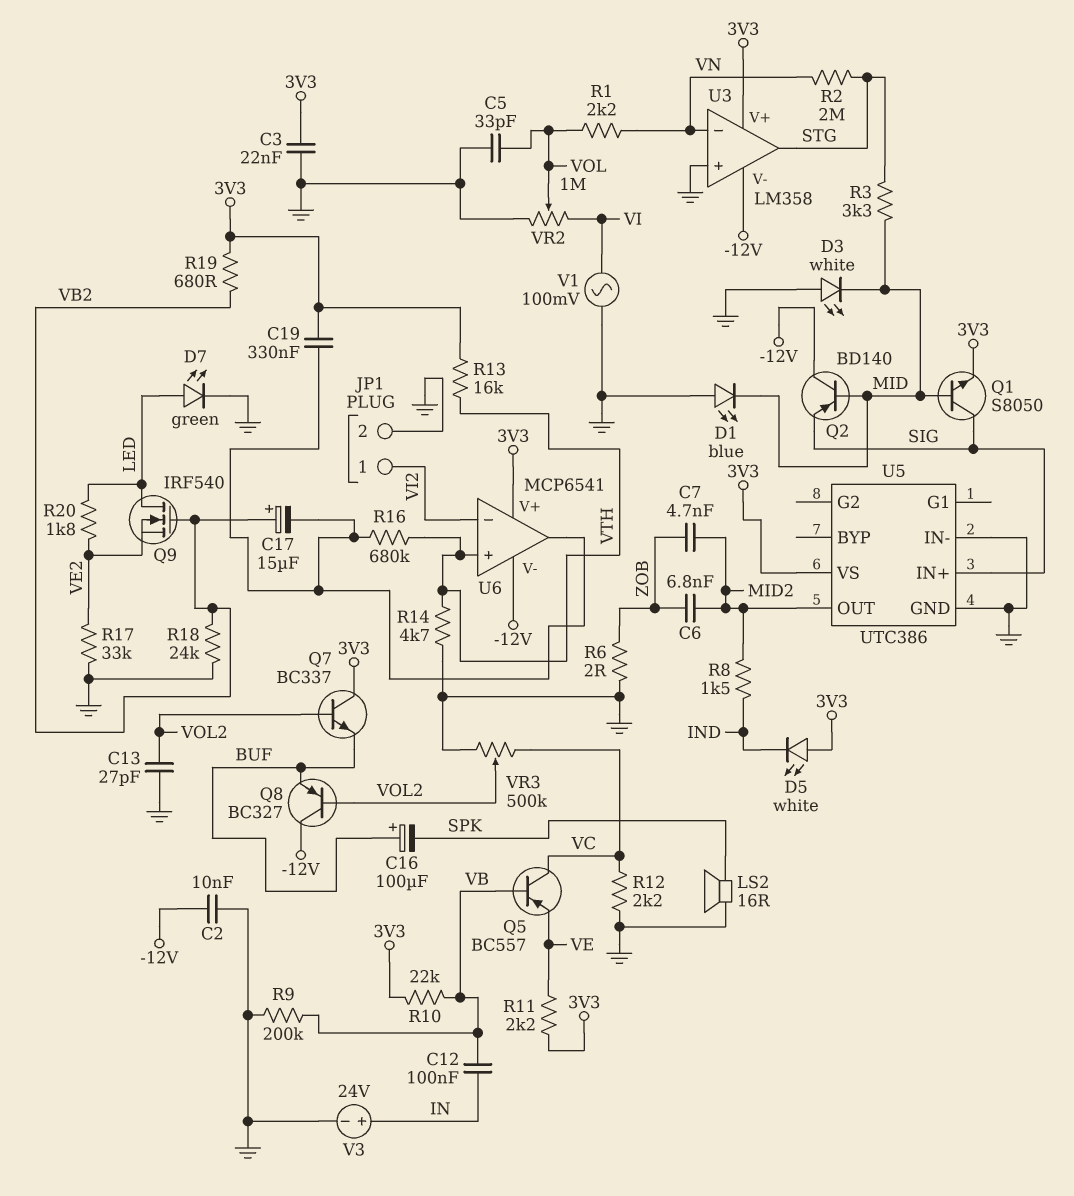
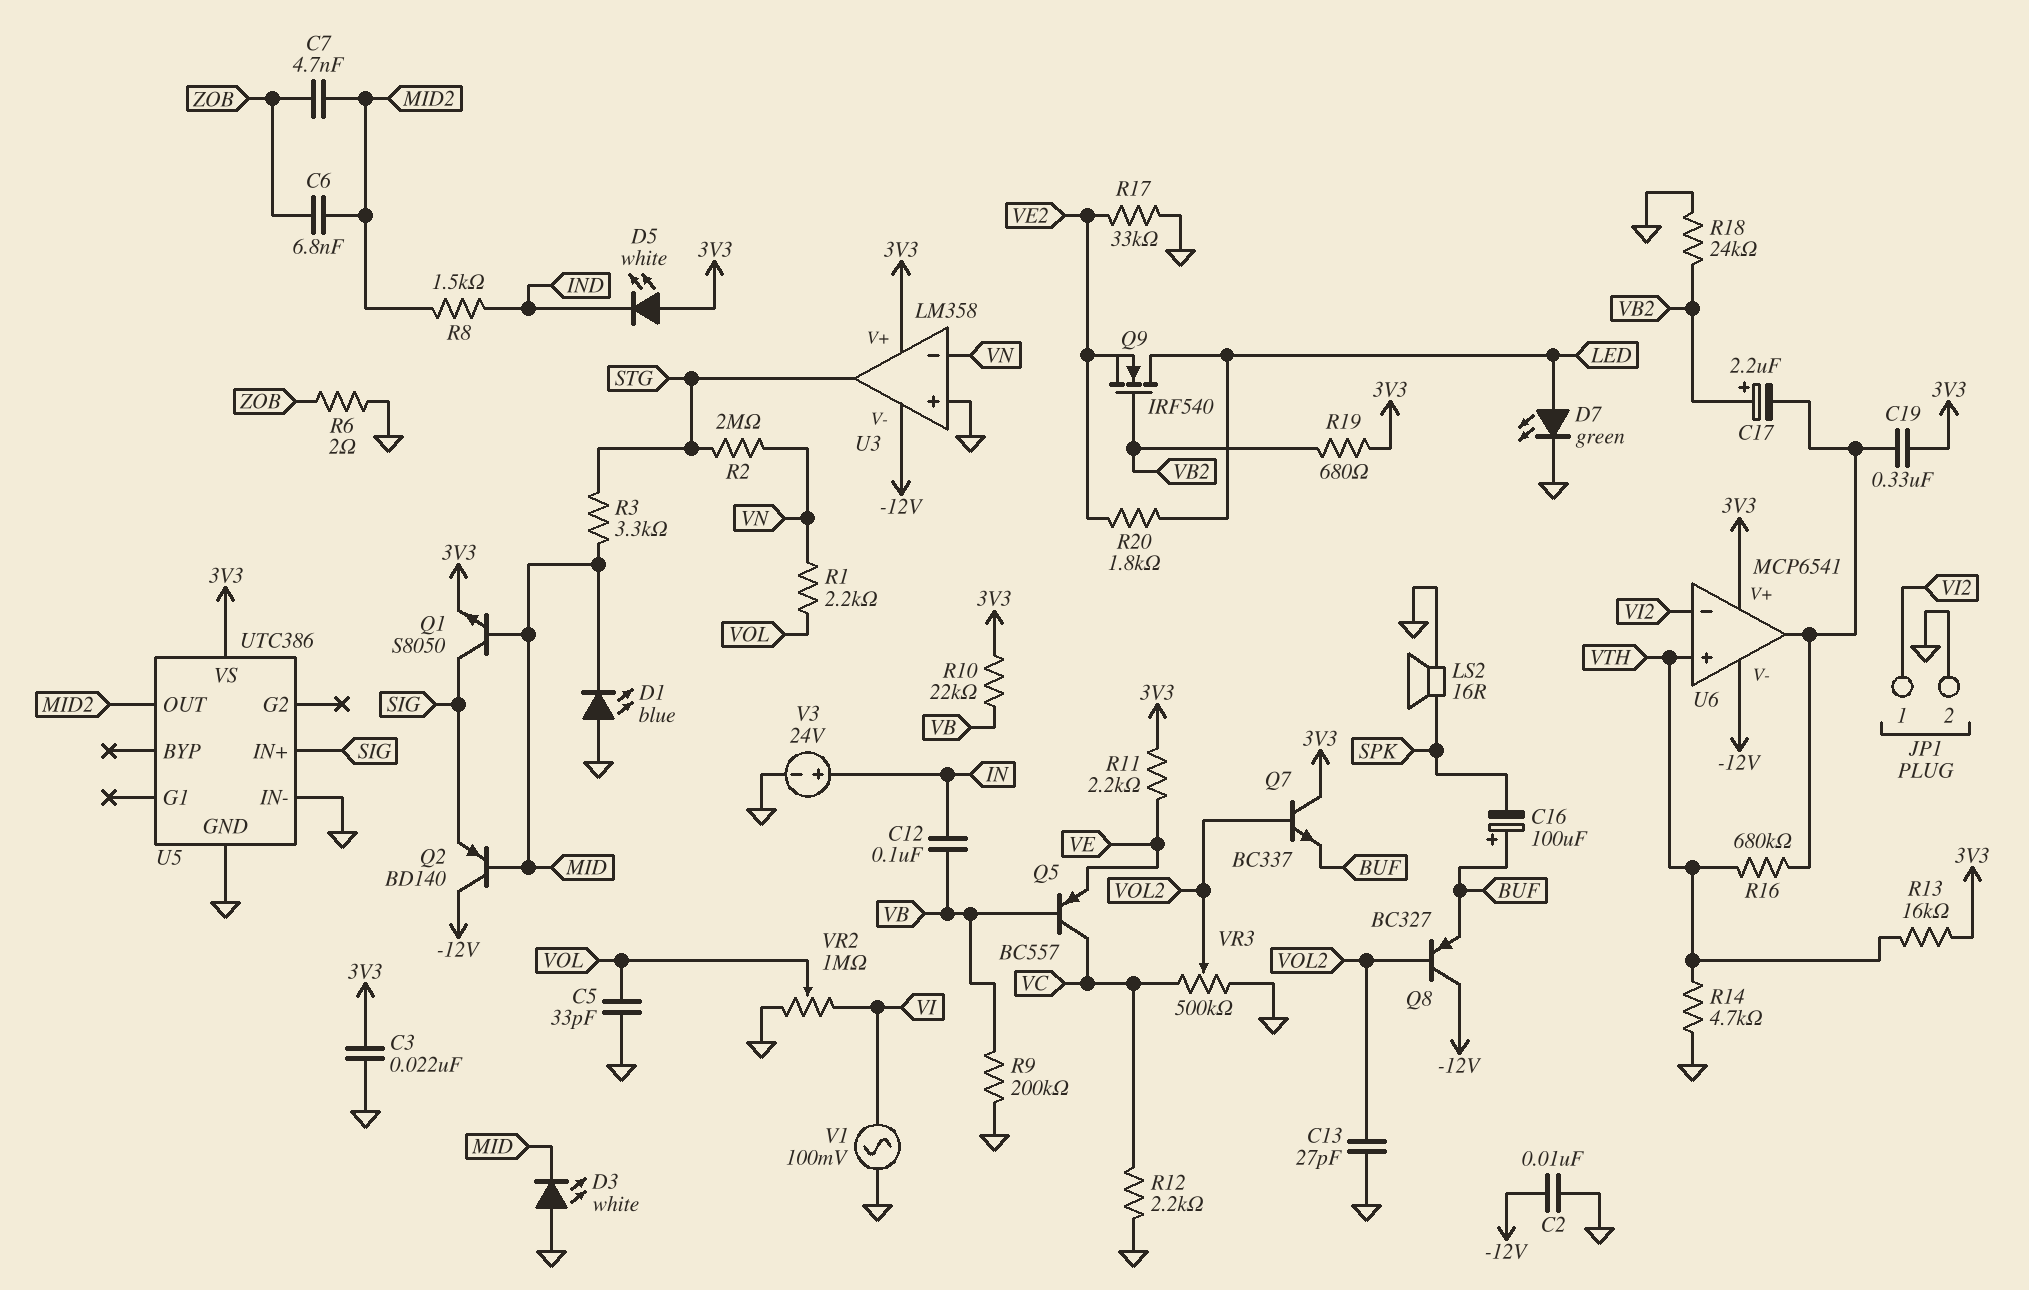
C17: 15uF (plus VB2, minus U6/out) -> 2.2uF (plus VB2, minus U6/out)

